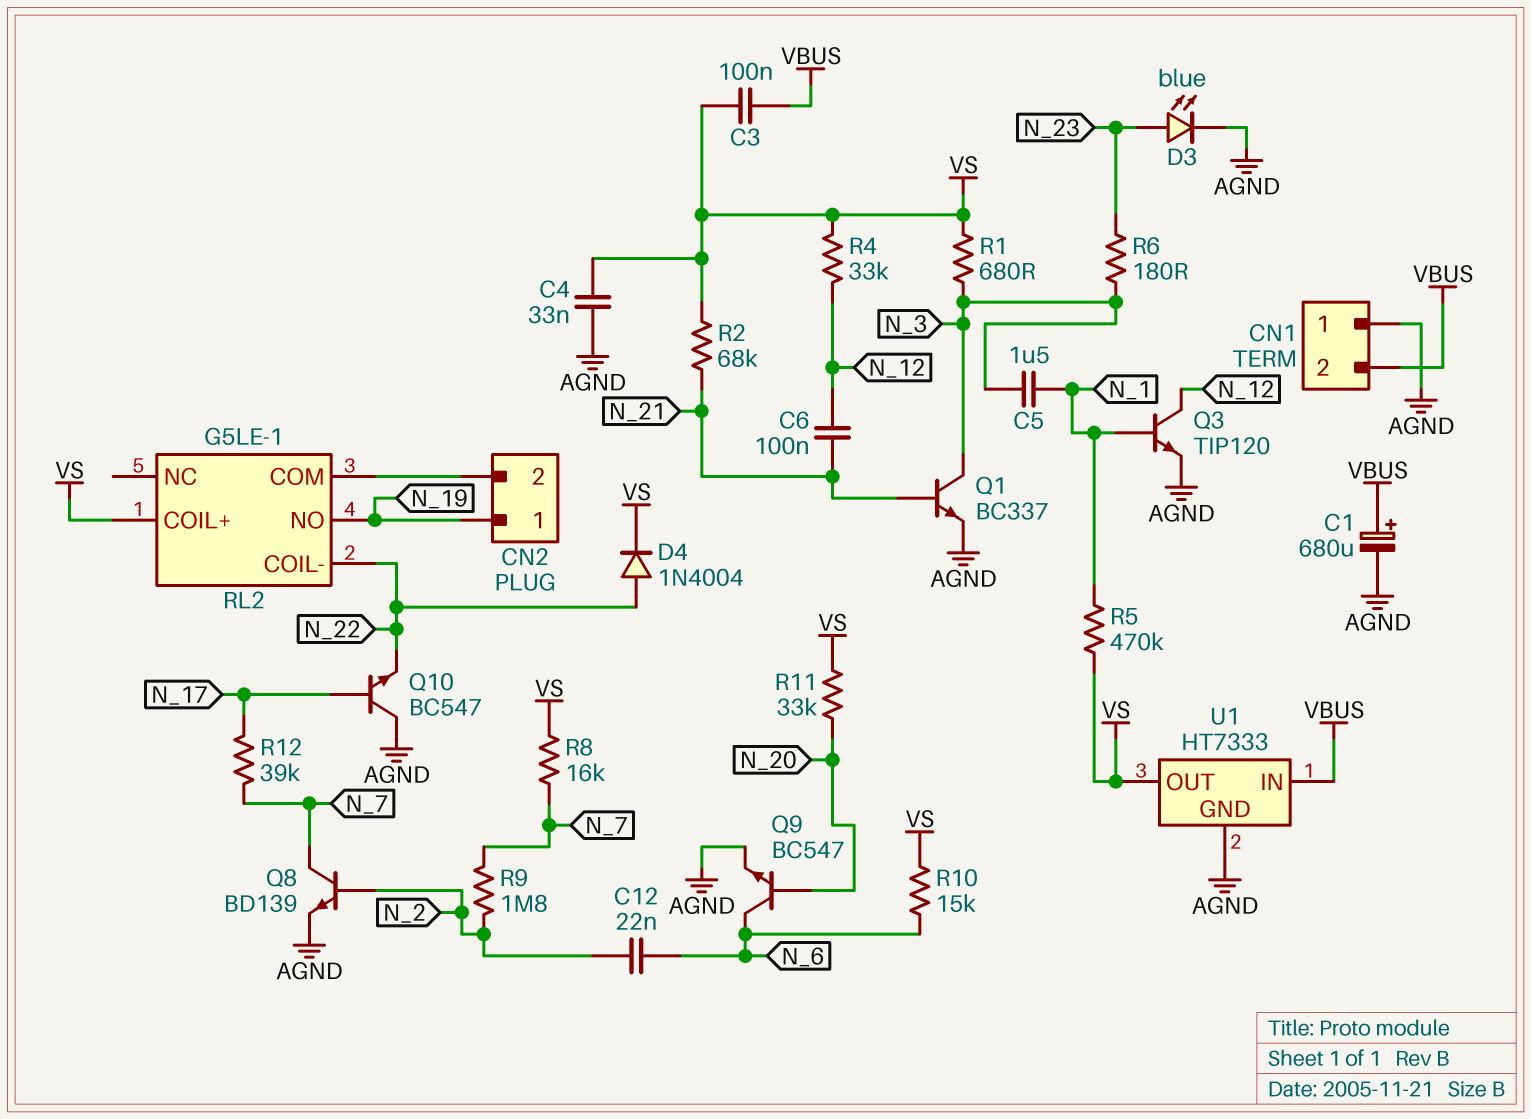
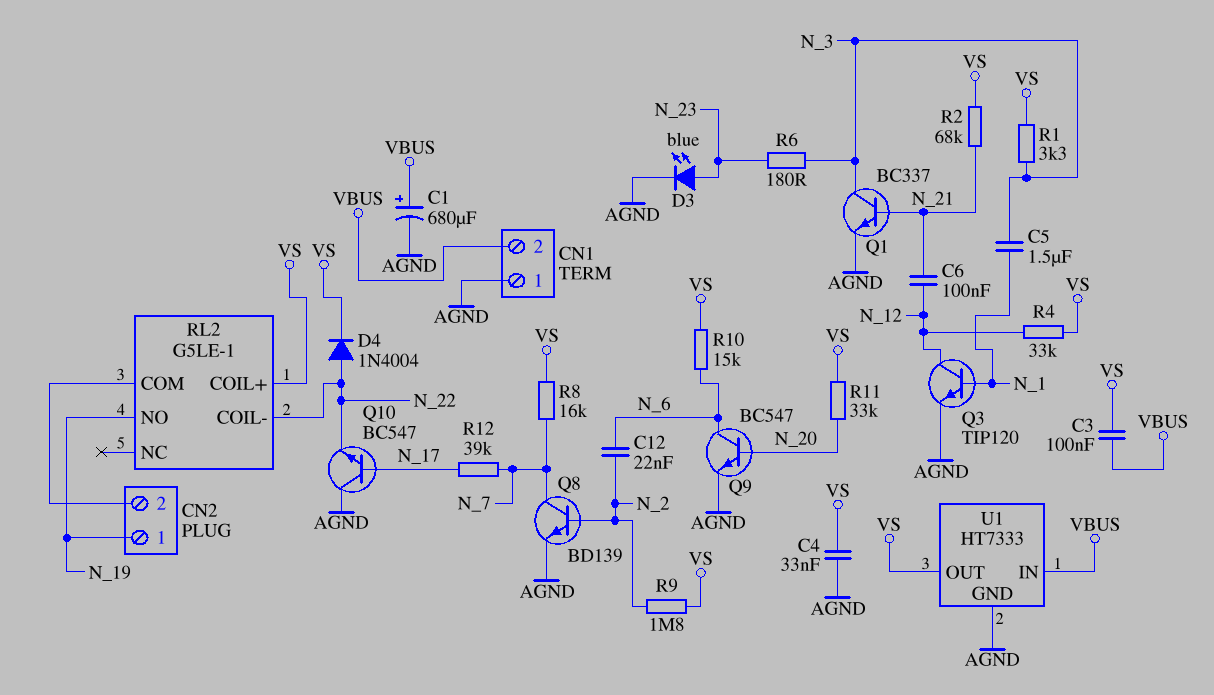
R1: 680 (N_3, VS) -> 3.3k (N_3, VS)
R5: 470k (N_1, VS) -> none
R9: 1.8M (N_2, N_7) -> 1.8M (N_2, VS)

